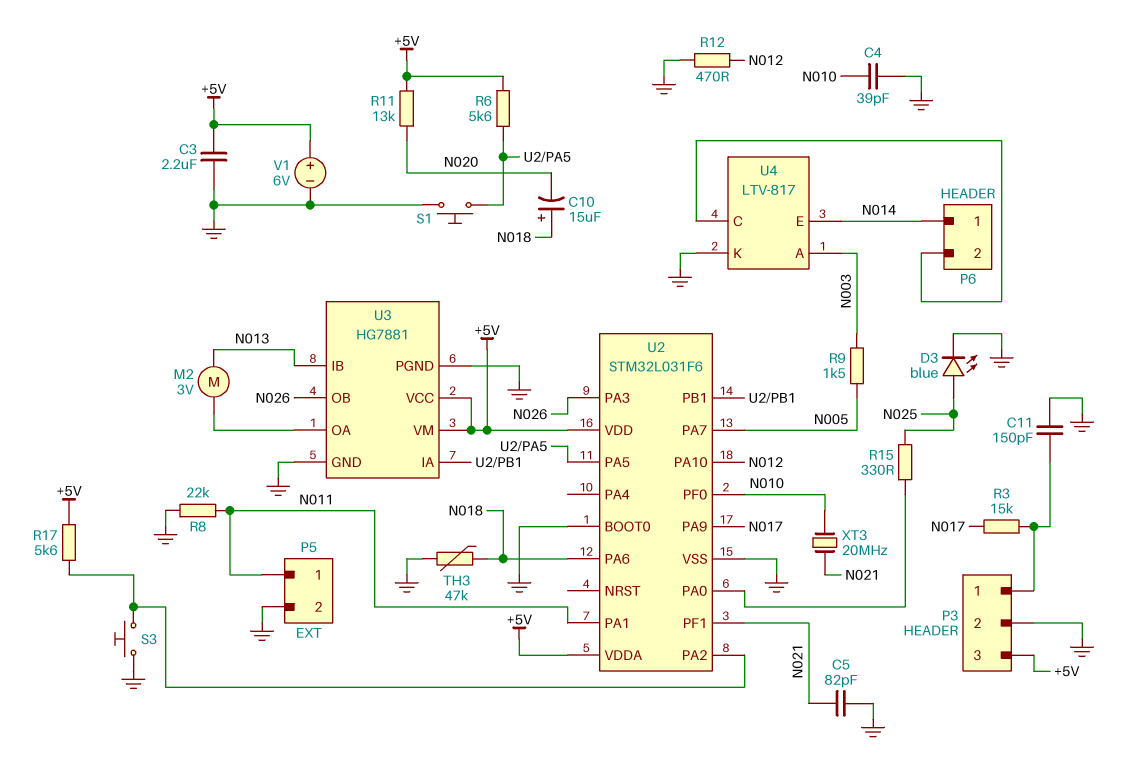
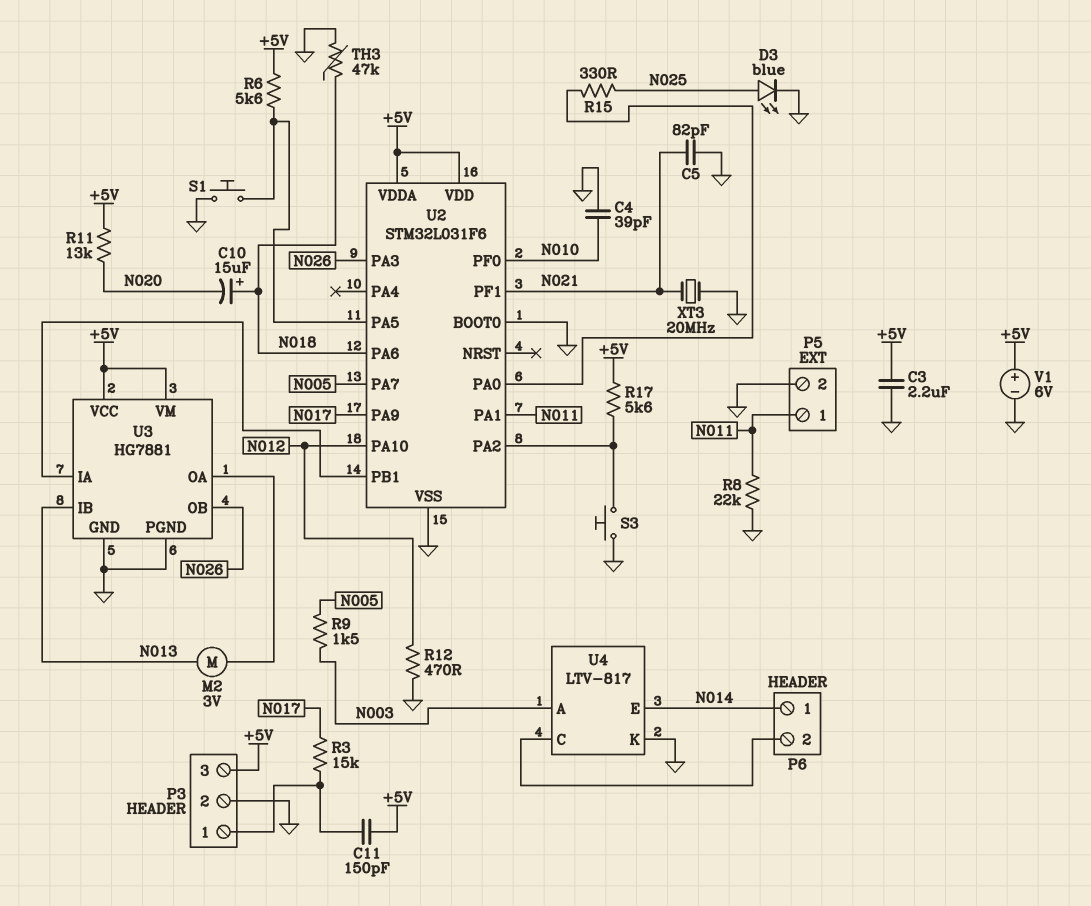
C11: 150pF (GND, P3/1) -> 150pF (+5V, P3/1)
XT3: 20MHz (N010, N021) -> 20MHz (GND, N021)

